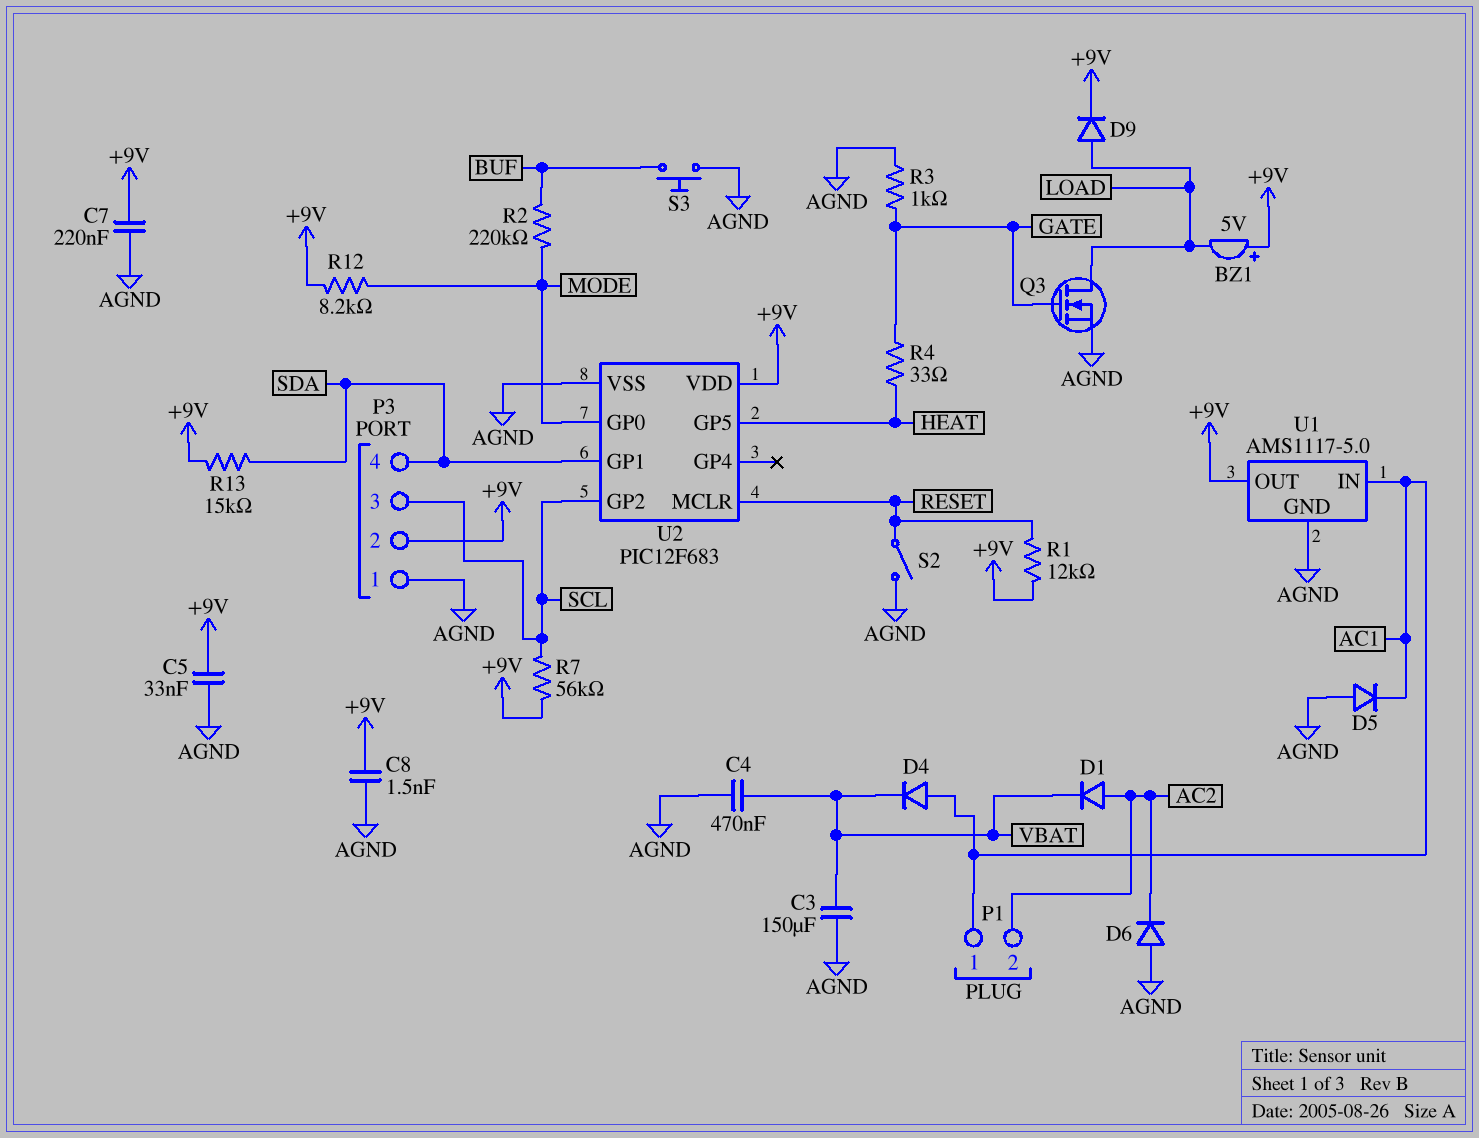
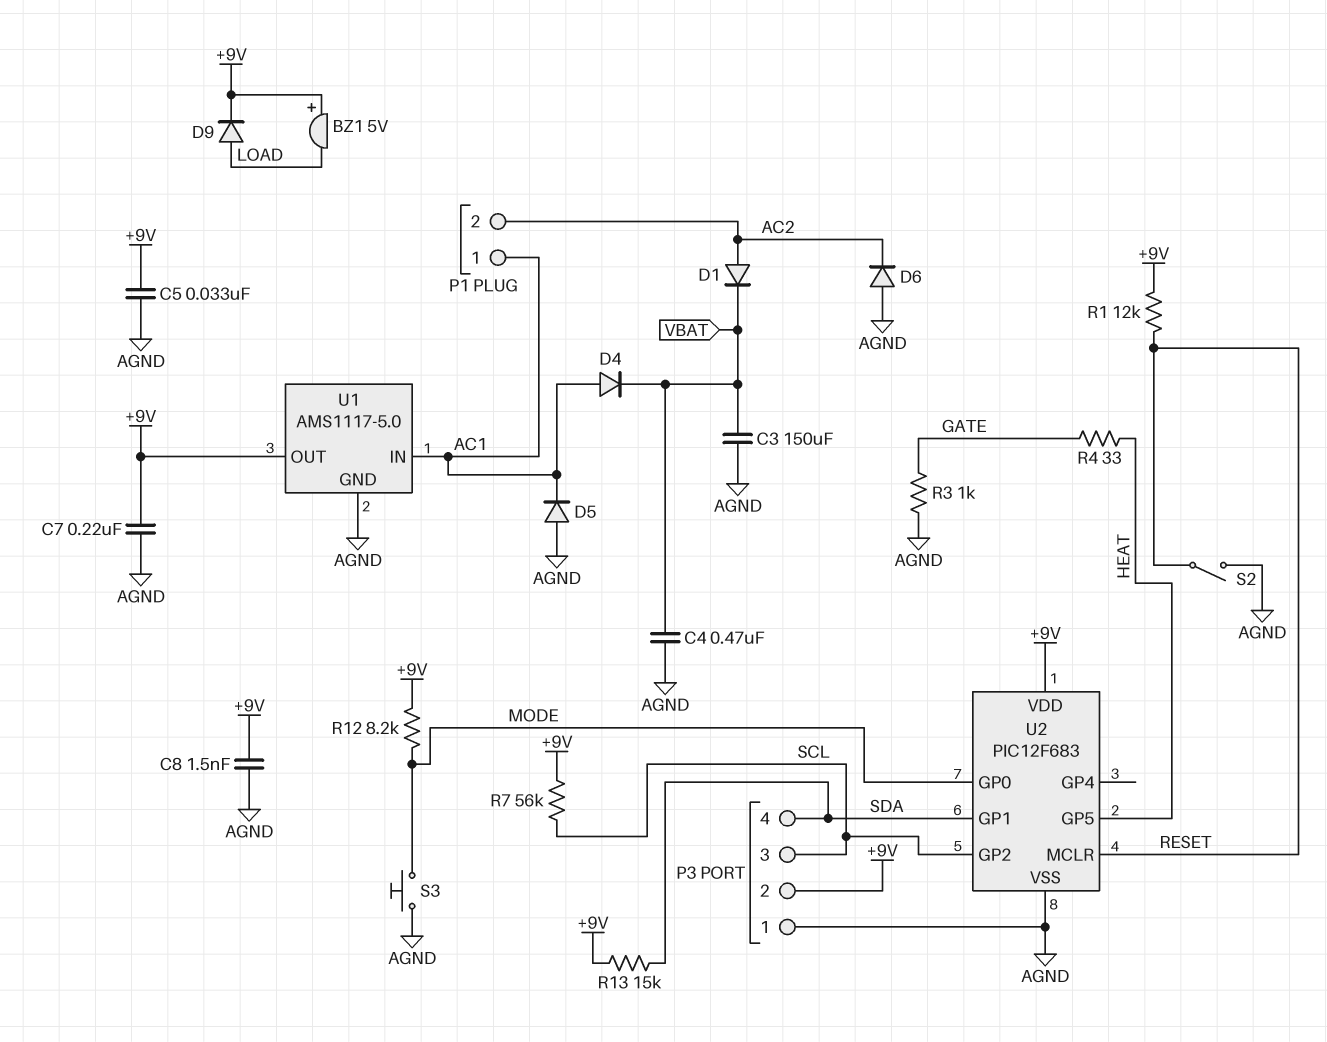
Q3: NMOS (G GATE, D LOAD, S AGND) -> none
R2: 220k (BUF, MODE) -> none
S3: button (AGND, BUF) -> button (AGND, MODE)

